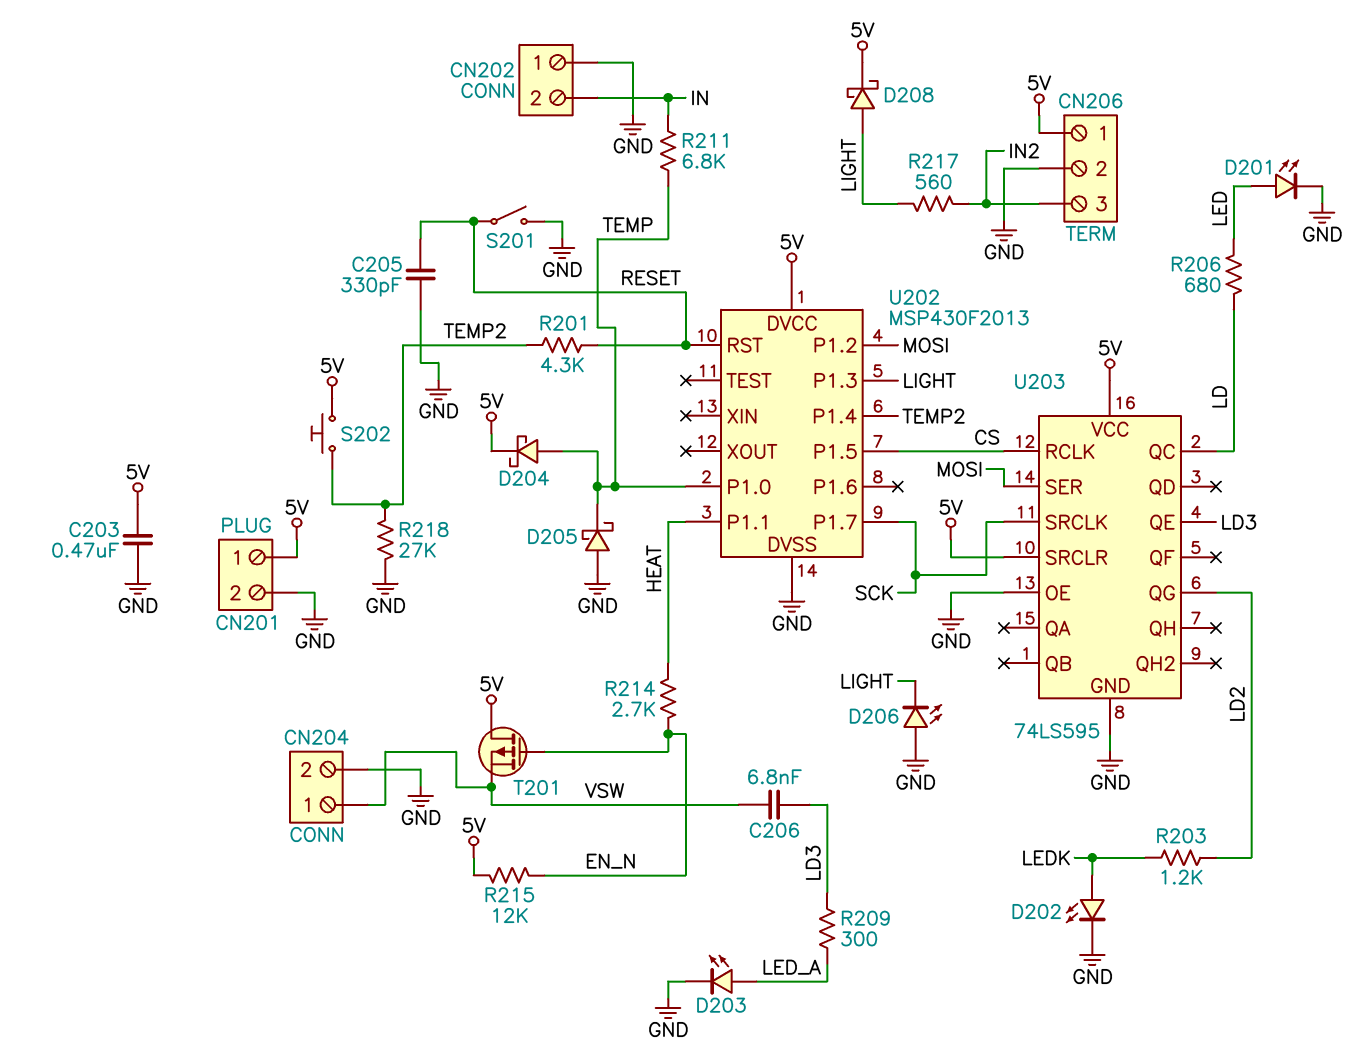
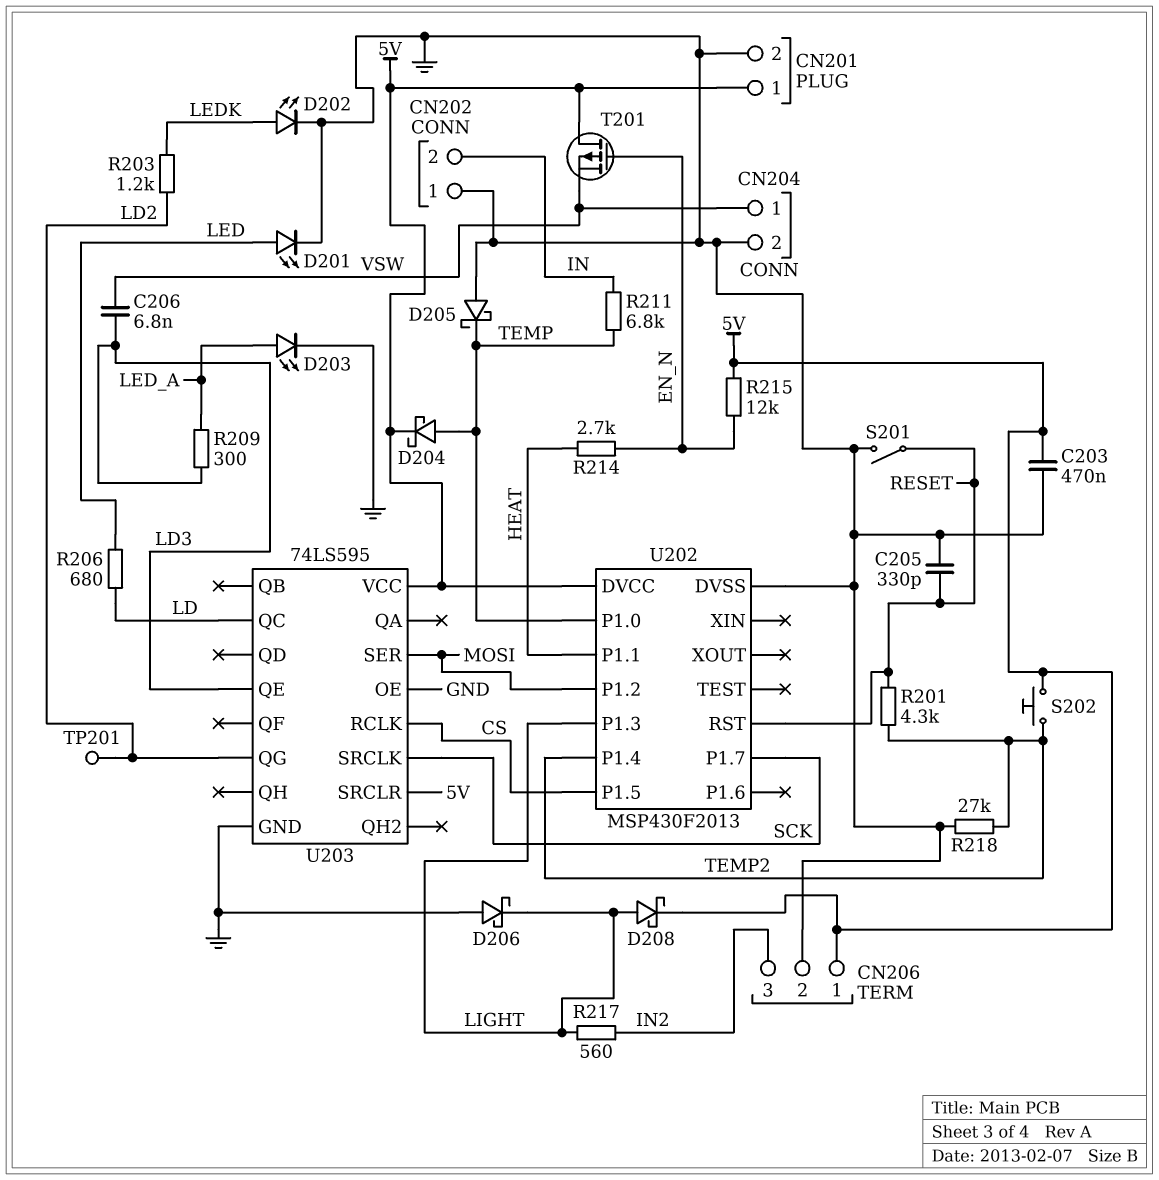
D206: LED (A GND, K LIGHT) -> schottky (A GND, K LIGHT)
TP201: none -> test point (LD2)

